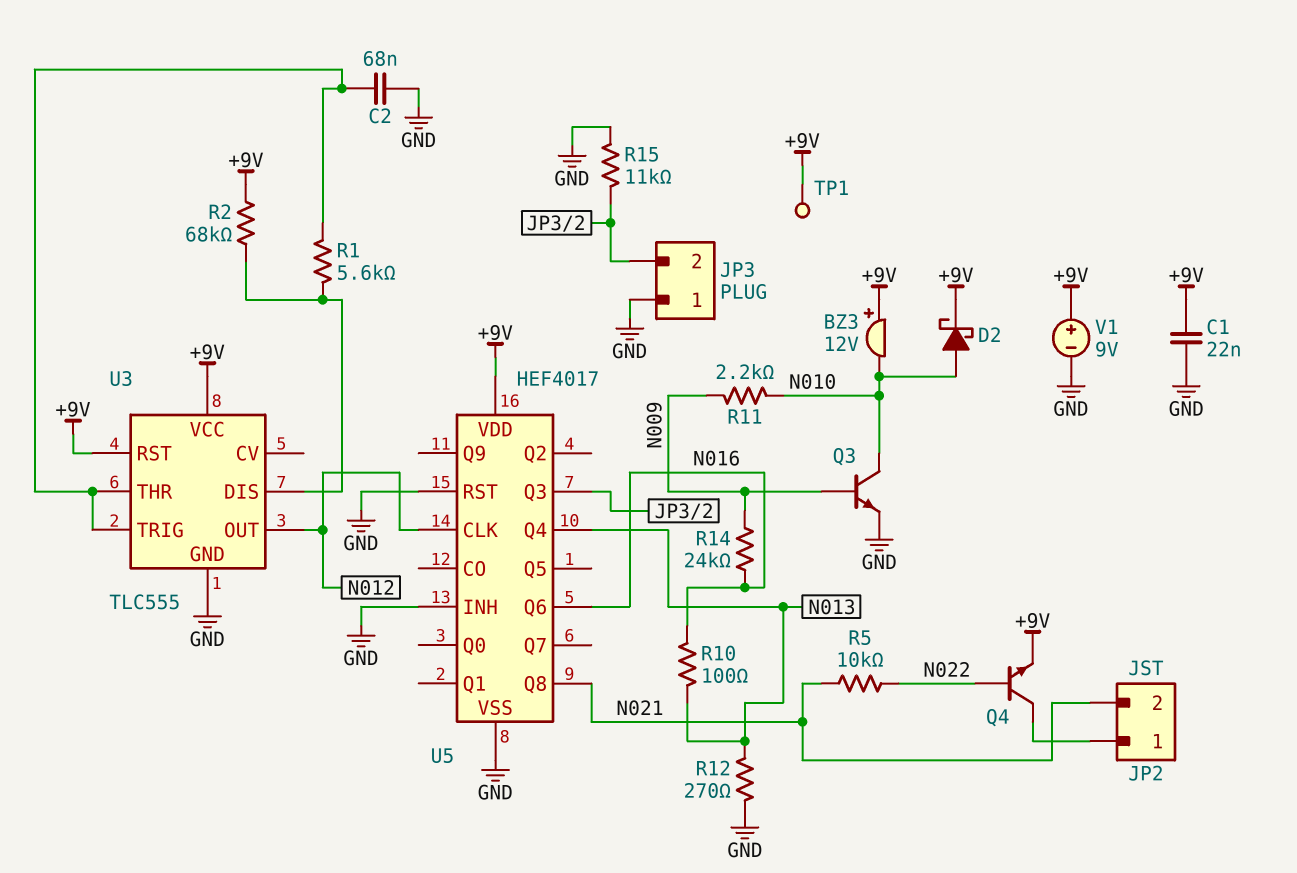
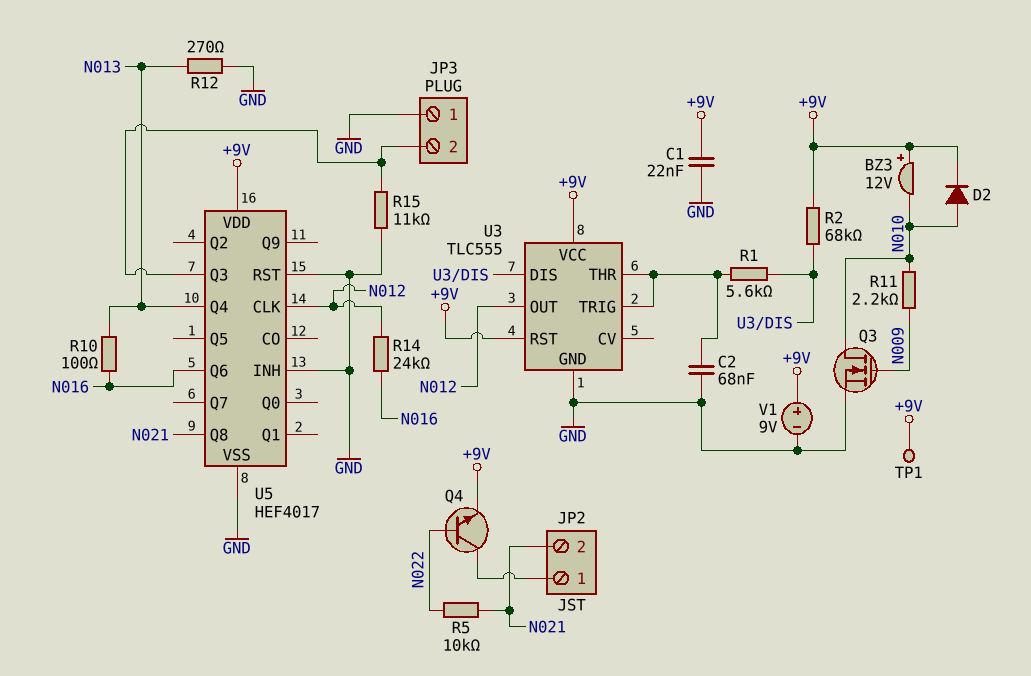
D2: schottky (A N010, K +9V) -> diode (A N010, K +9V)
Q3: NPN (B N009, C N010, E GND) -> NMOS (G N009, D N010, S GND)
R14: 24k (N009, N016) -> 24k (N012, N016)

